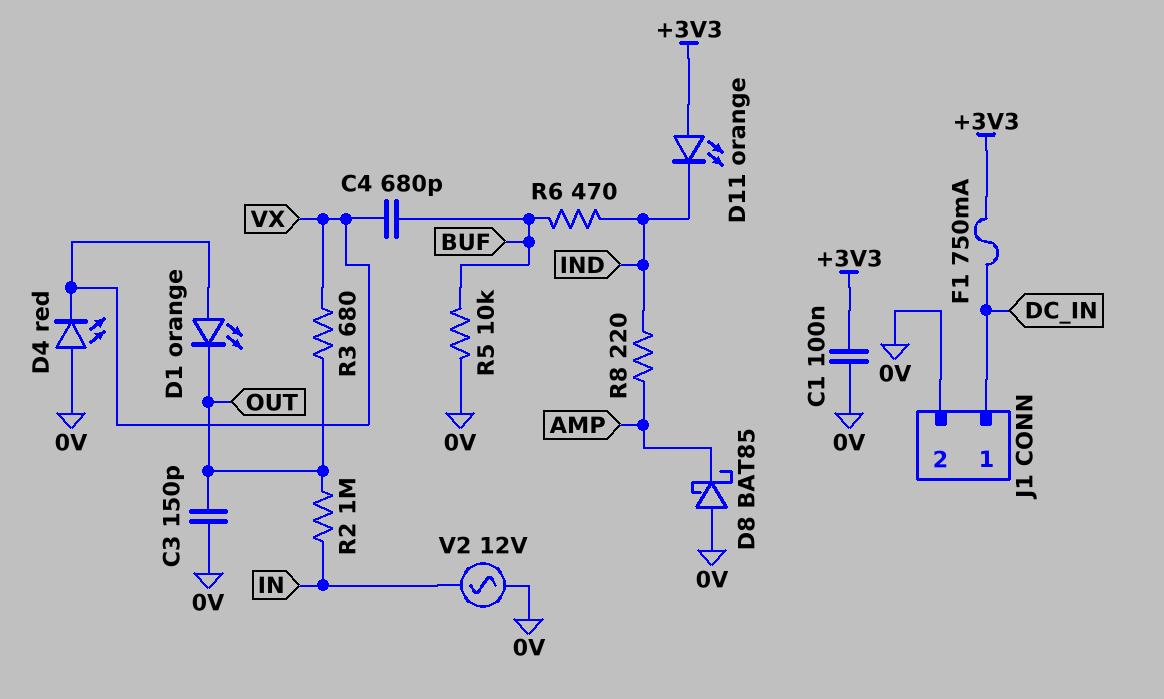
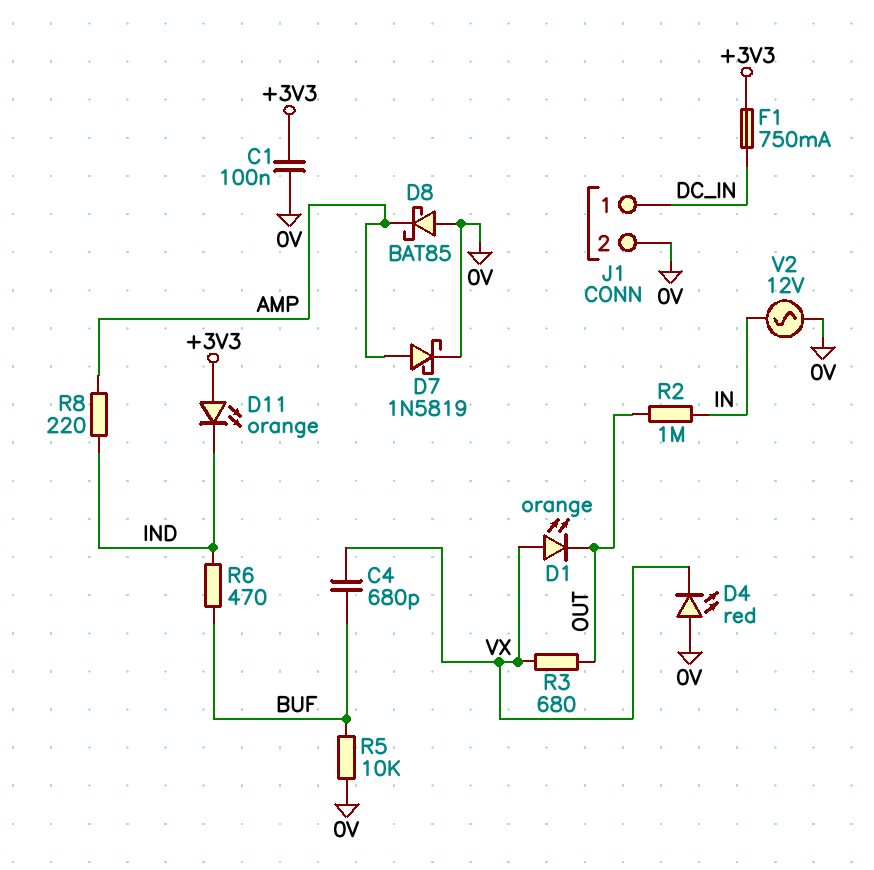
C3: 150pF (0V, OUT) -> none
D7: none -> schottky 1N5819 (A AMP, K 0V)

